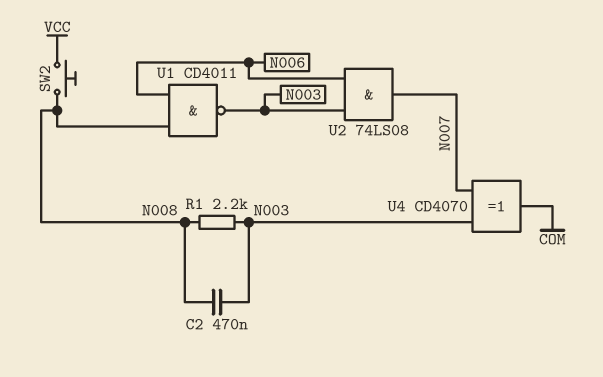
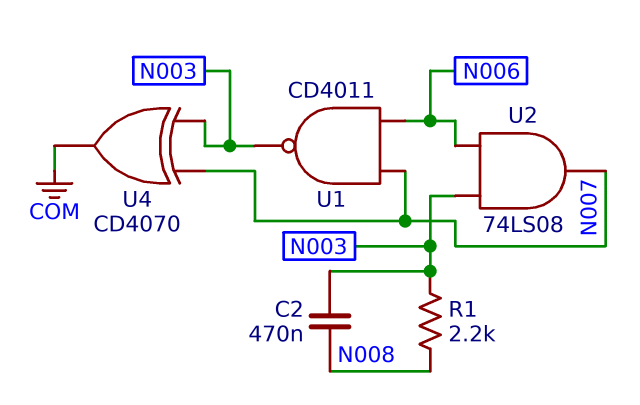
SW2: button (N008, VCC) -> none
U1: NAND CD4011 (in N006, in N008, out N003) -> NAND CD4011 (in N006, in N007, out N003)

